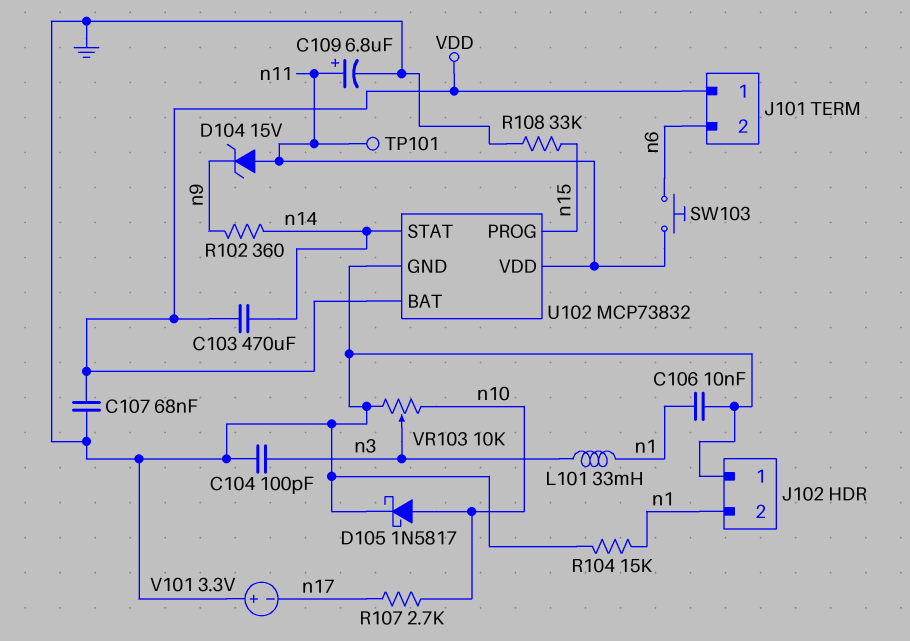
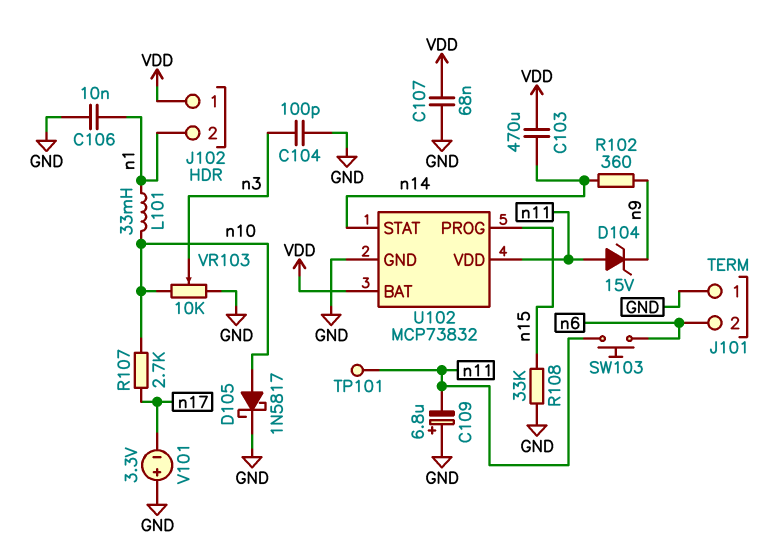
C109: 6.8uF (plus n11, minus GND) -> 6.8uF (plus GND, minus n11)
J101 pin 1: VDD -> GND
J102 pin 1: GND -> VDD
L101: 33mH (n1, n3) -> 33mH (n1, n10)
R104: 15k (GND, n1) -> none

